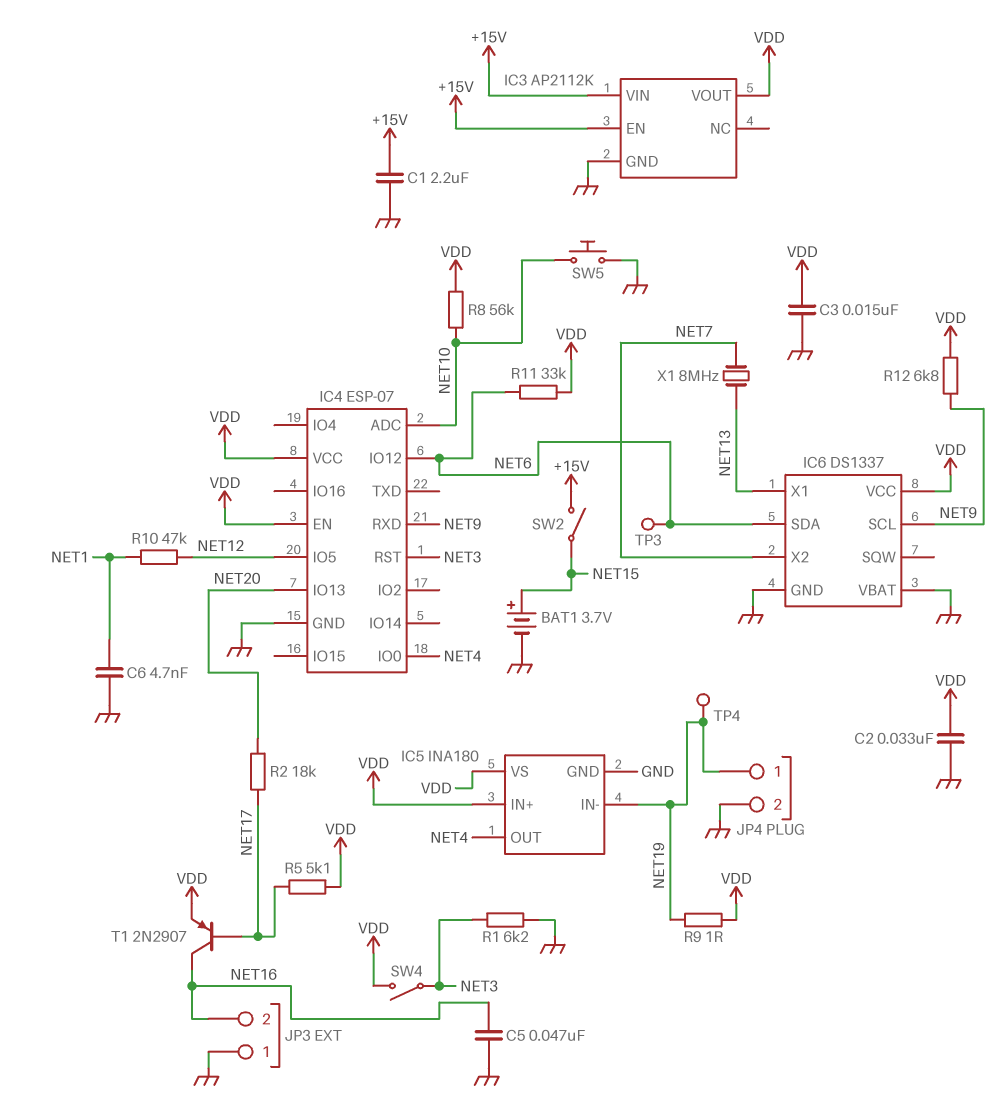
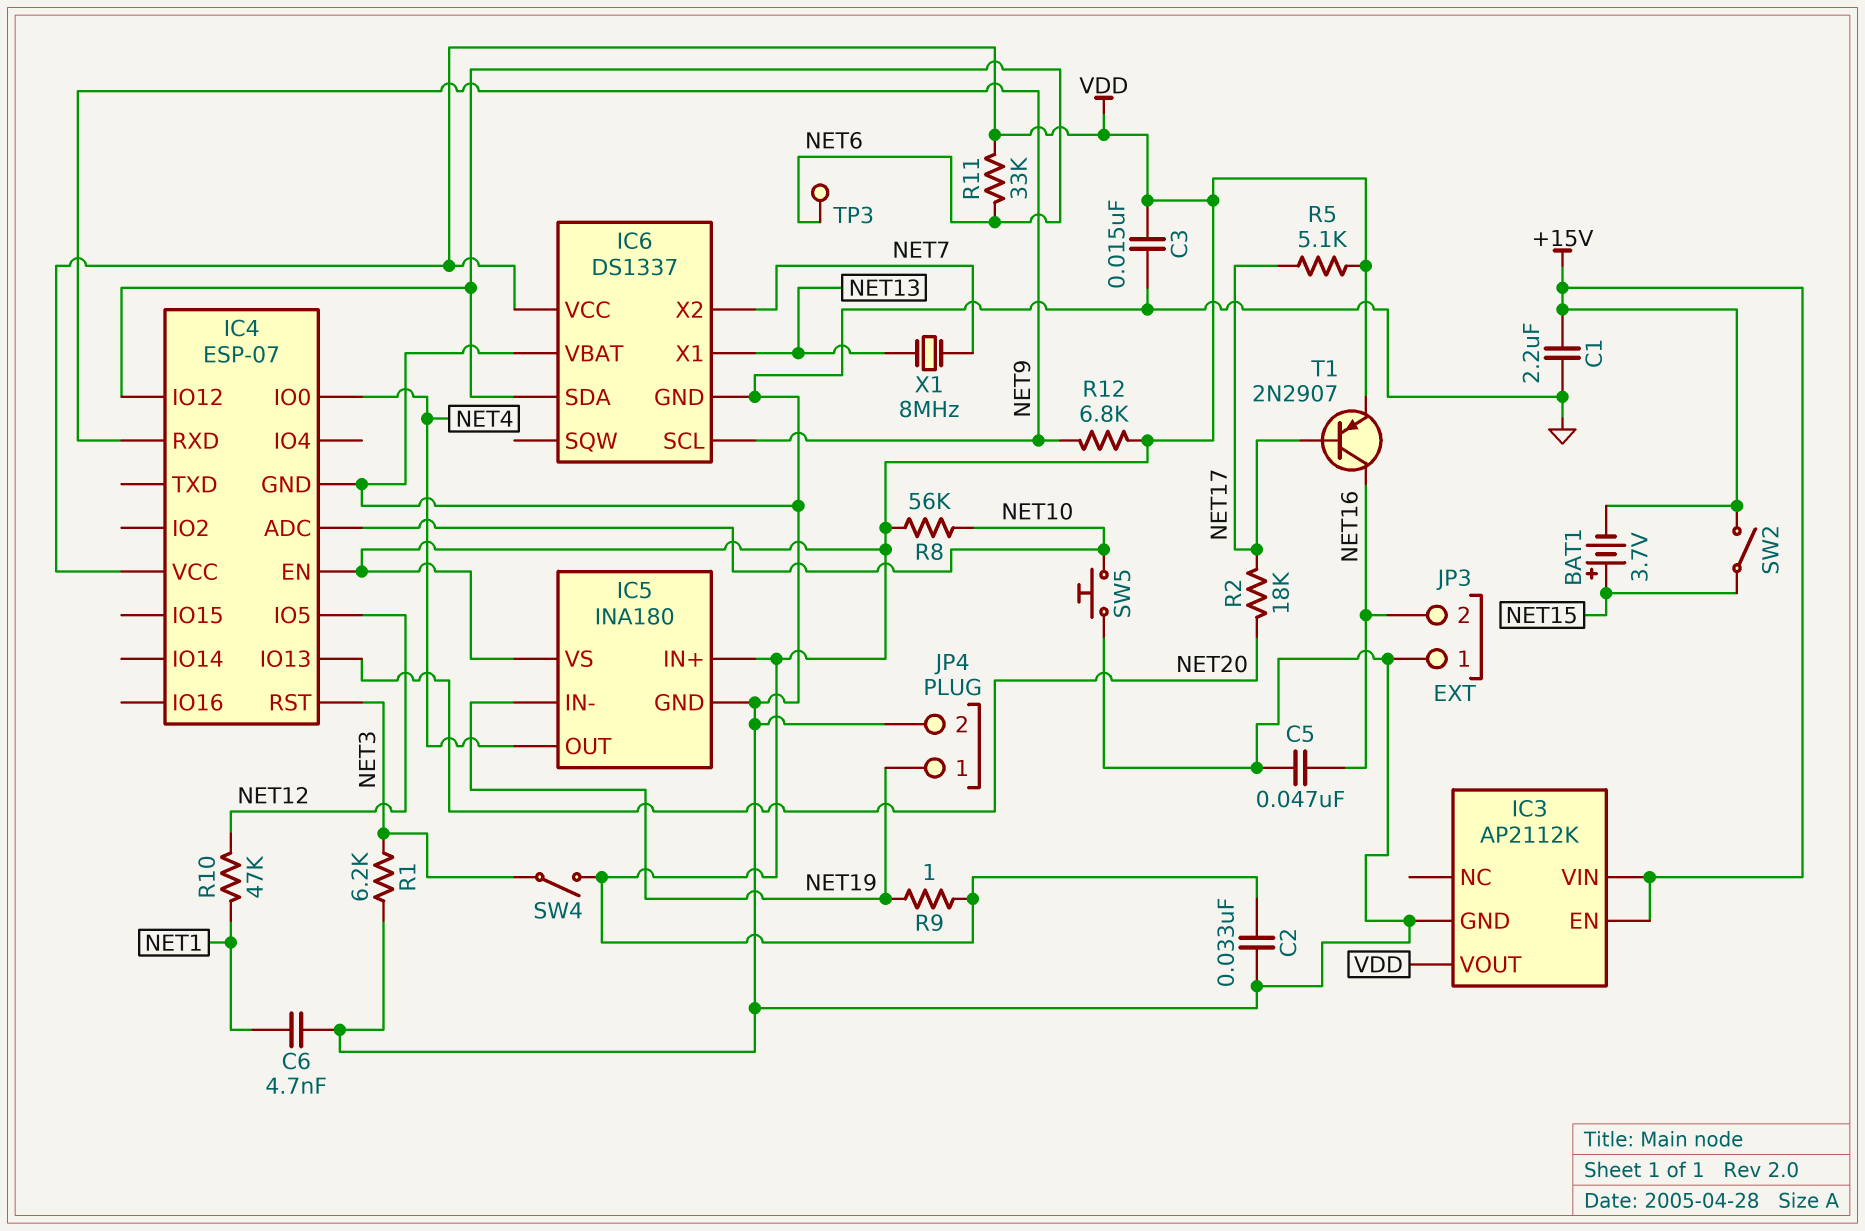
BAT1: 3.7V (plus NET15, minus GND) -> 3.7V (plus NET15, minus +15V)
TP4: test point (NET19) -> none

